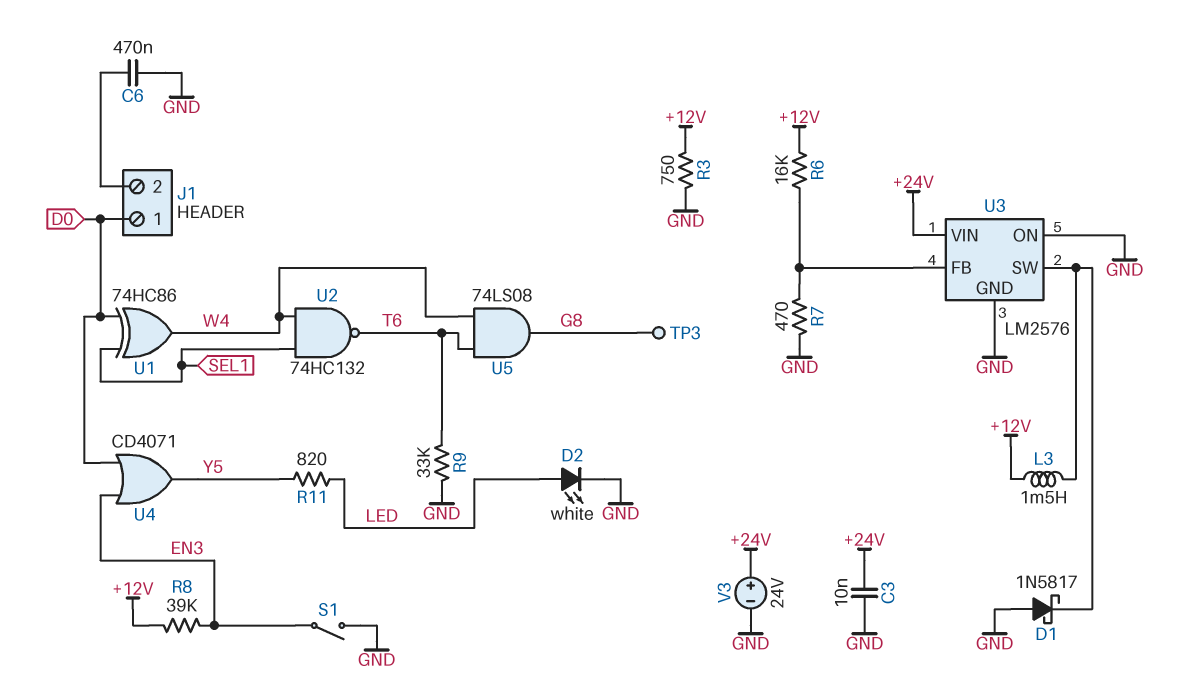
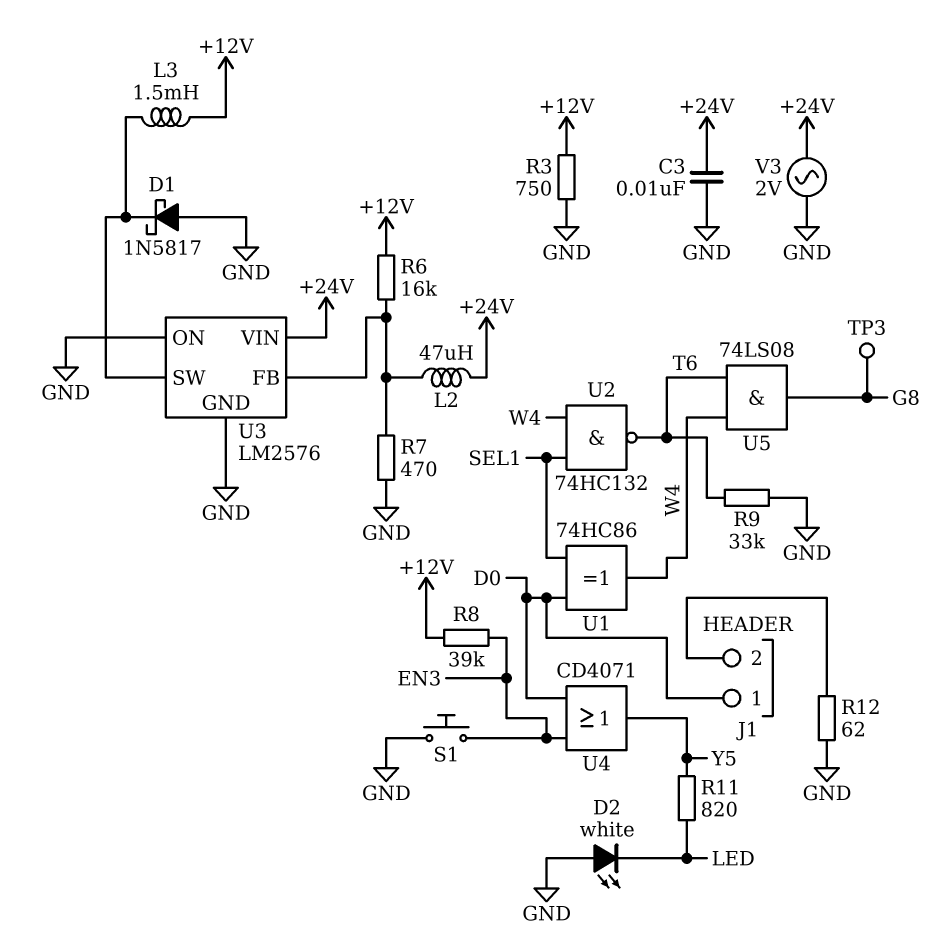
C6: 470nF (GND, J1/2) -> none
D2: LED white (A LED, K GND) -> LED white (A GND, K LED)
L2: none -> 47uH (+24V, U3/FB)
R12: none -> 62 (GND, J1/2)
S1: switch (EN3, GND) -> button (EN3, GND)
V3: 24V (plus +24V, minus GND) -> AC 2V (+24V, GND)

